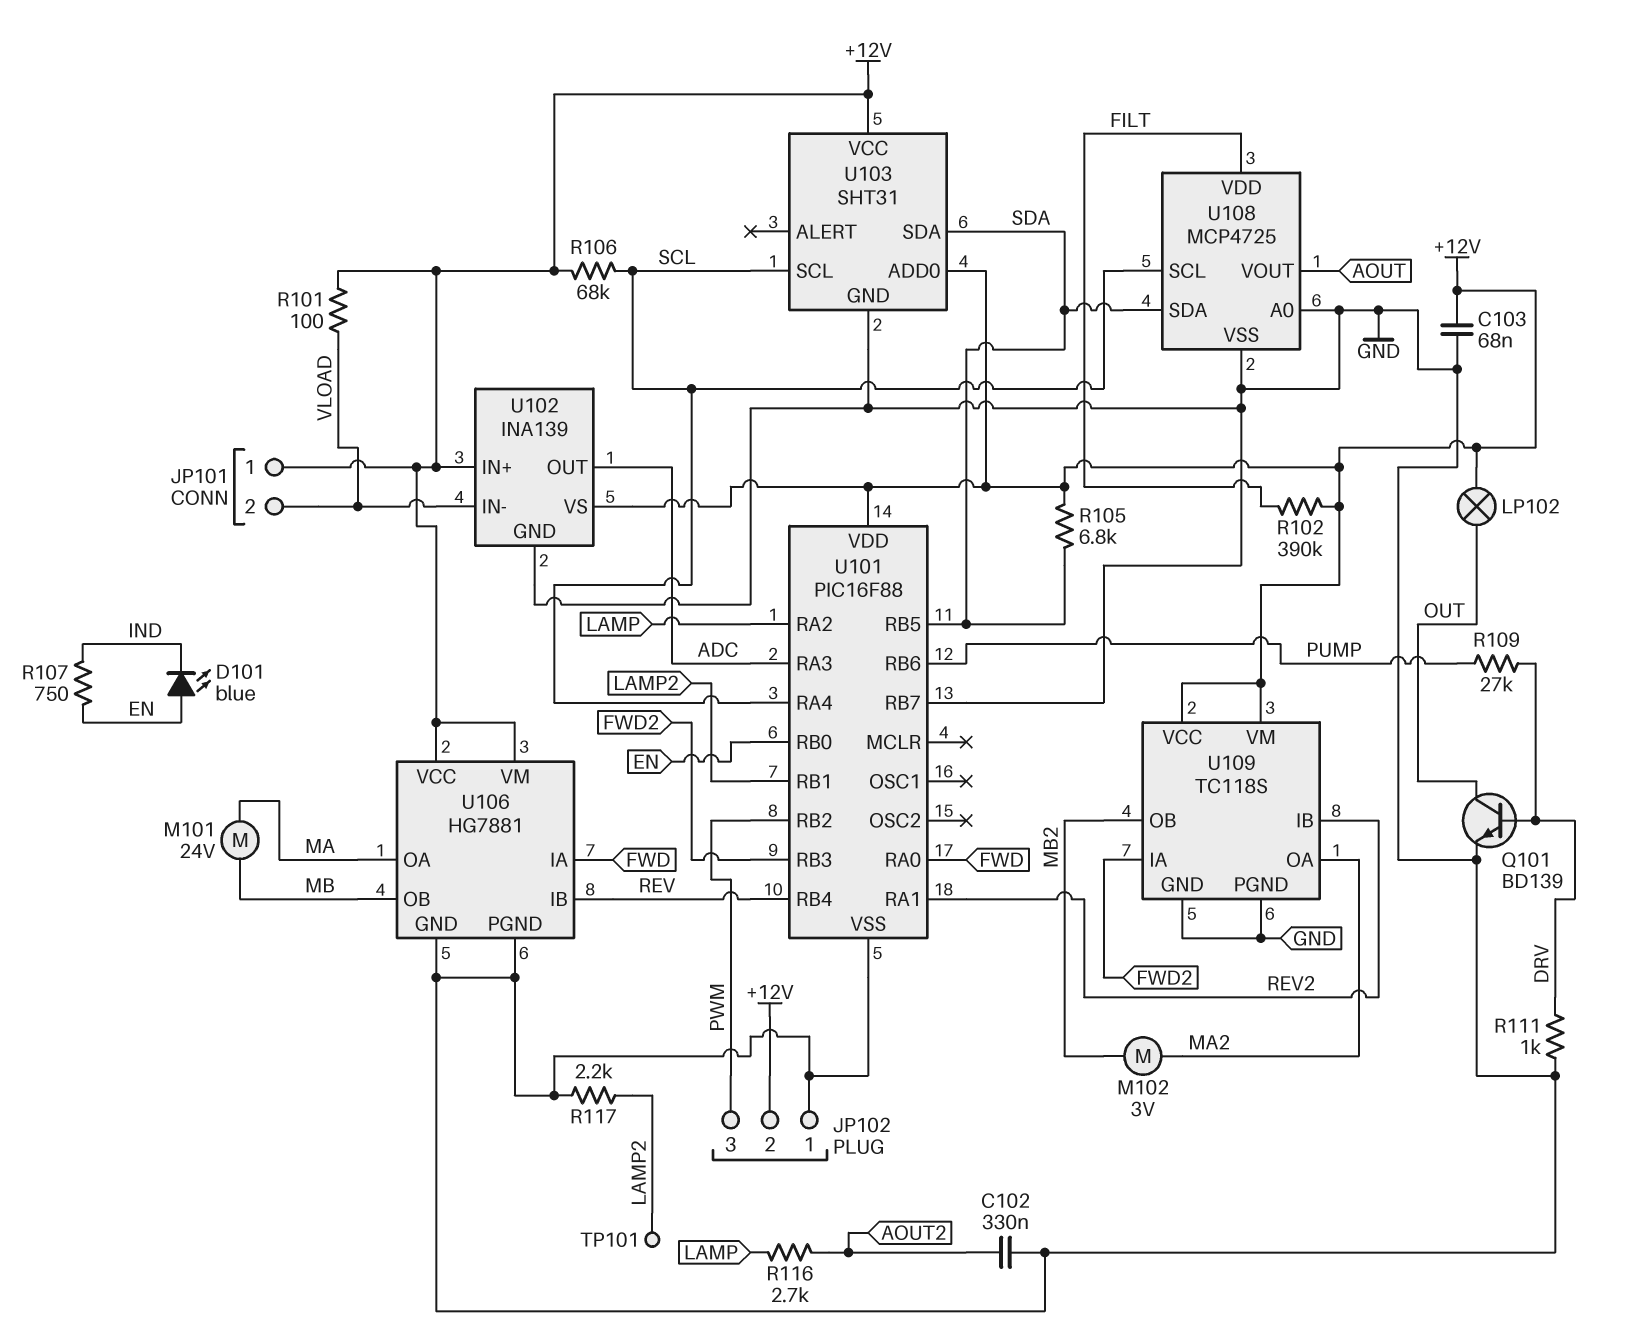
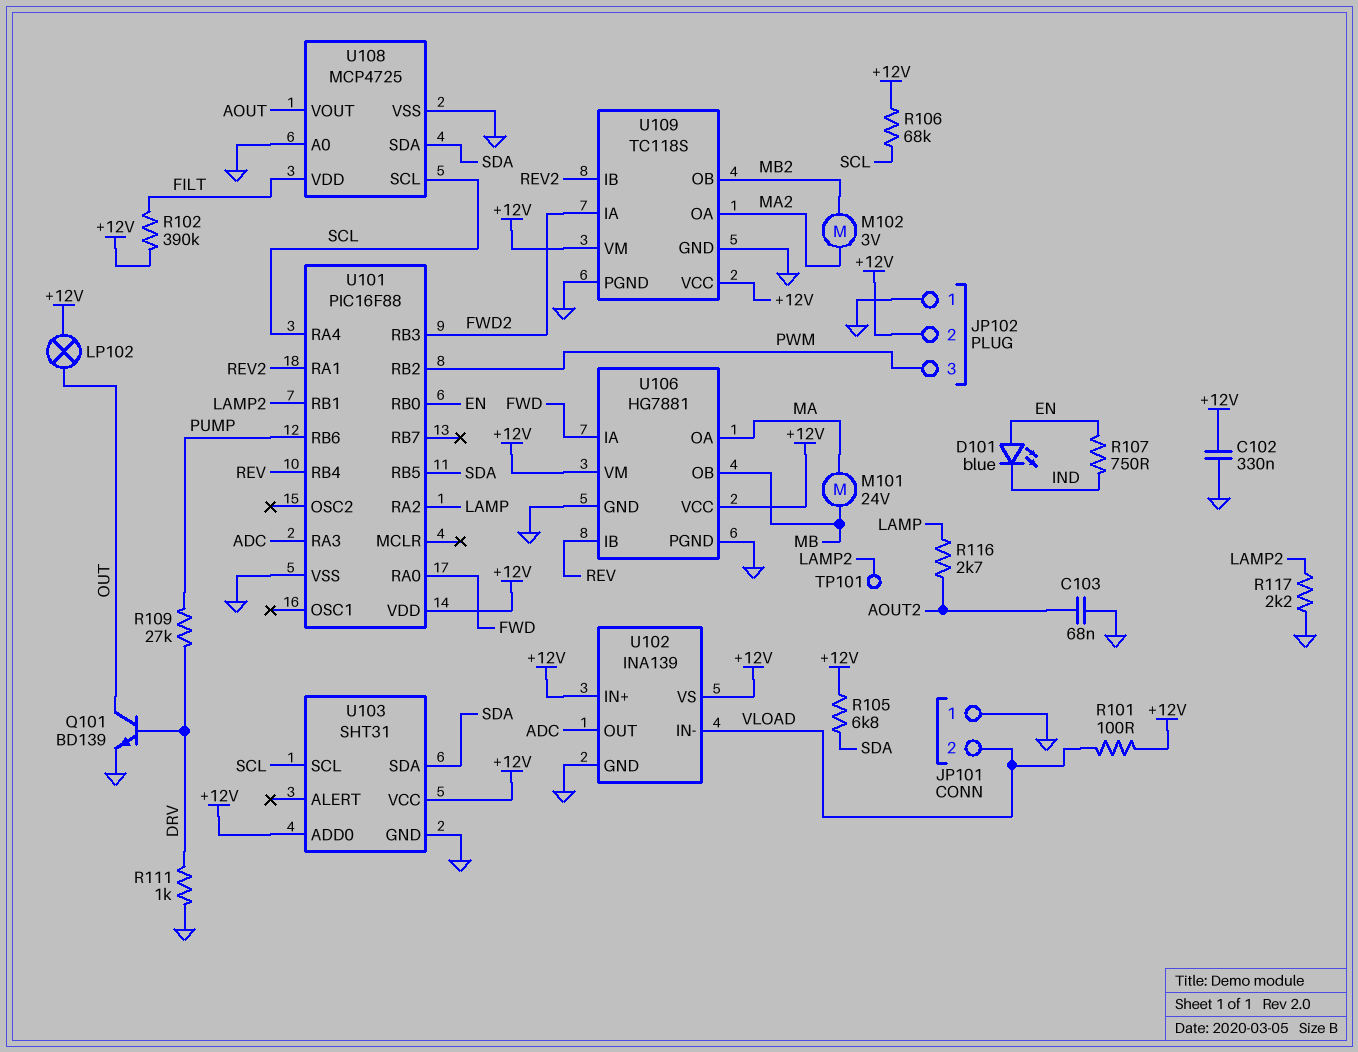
C102: 330nF (AOUT2, GND) -> 330nF (+12V, GND)
C103: 68nF (+12V, GND) -> 68nF (AOUT2, GND)
JP101 pin 1: +12V -> GND
U101 pin RB7: GND -> none

